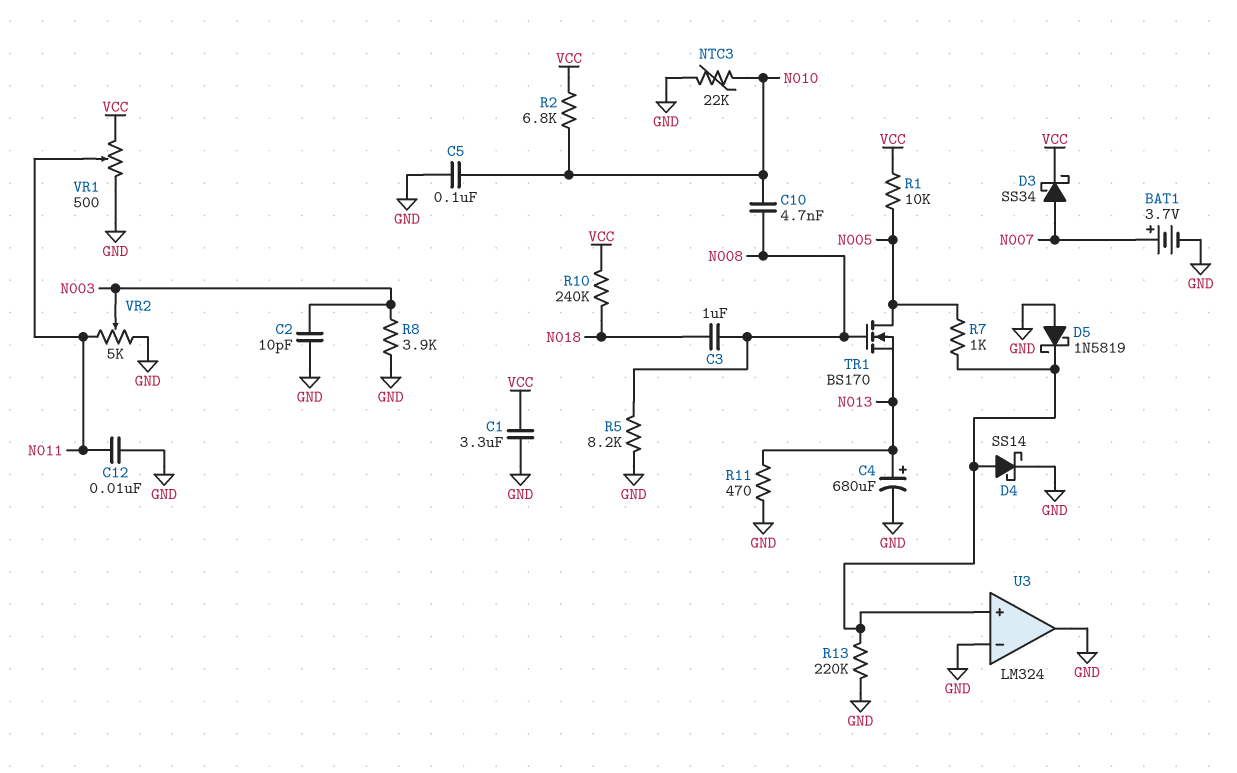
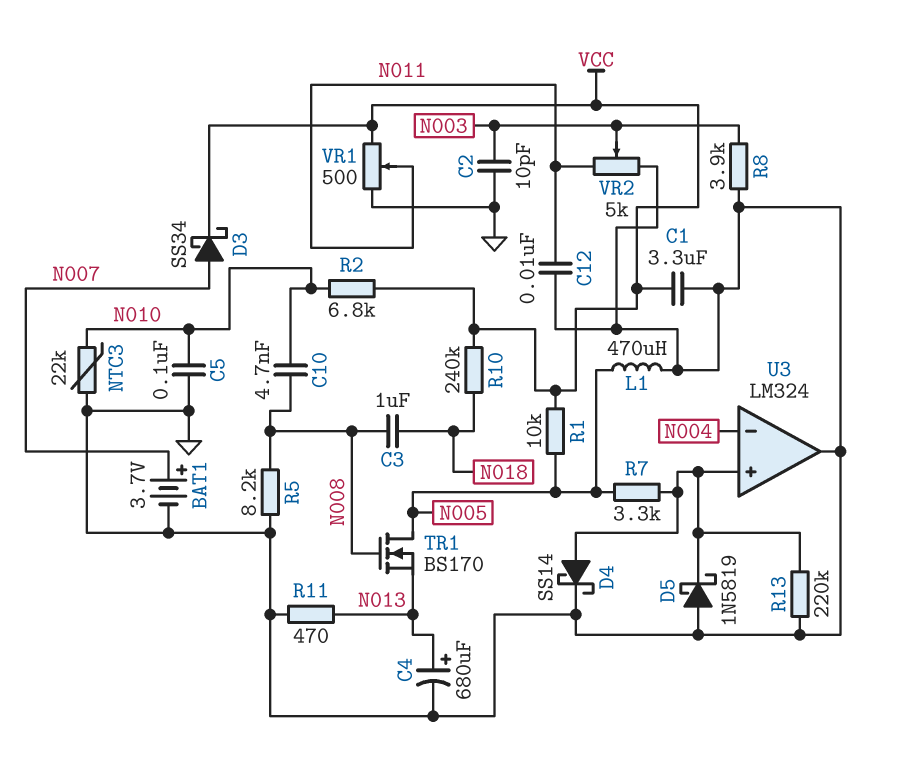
L1: none -> 470uH (GND, N005)
R7: 1k (N005, U3/in+) -> 3.3k (N005, U3/in+)
U3 pin in-: GND -> N004

